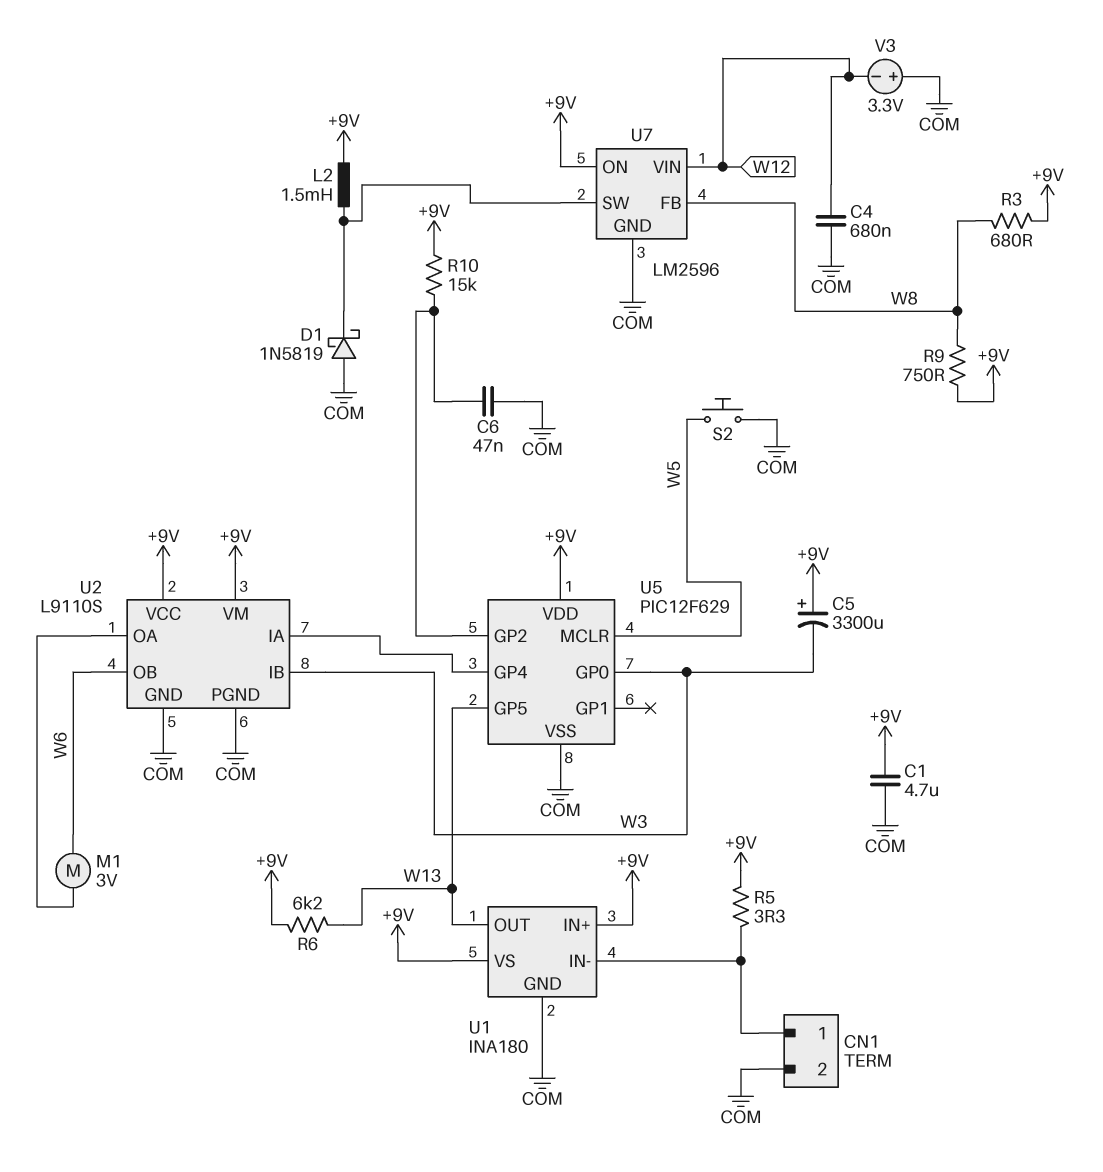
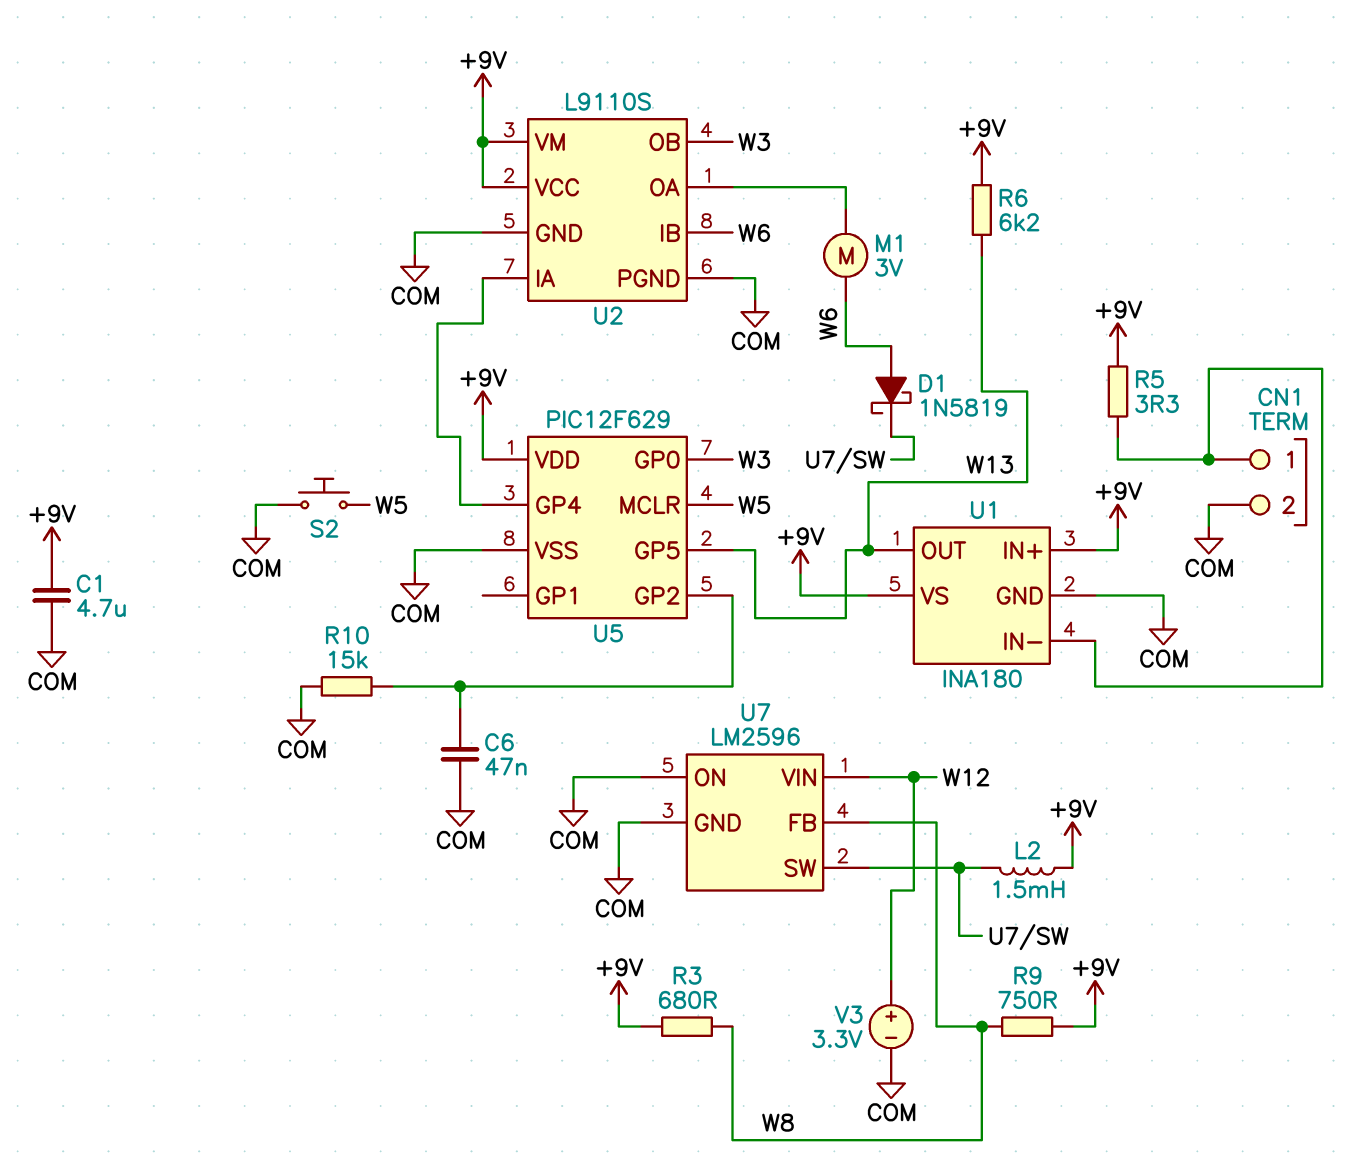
C4: 680nF (COM, W12) -> none
C5: 3300uF (plus +9V, minus W3) -> none
D1: schottky 1N5819 (A COM, K U7/SW) -> schottky 1N5819 (A W6, K U7/SW)
R10: 15k (+9V, U5/GP2) -> 15k (COM, U5/GP2)
U2 pin IB: W3 -> W6
U2 pin OB: W6 -> W3
U7 pin ON: +9V -> COM
V3: 3.3V (plus COM, minus W12) -> 3.3V (plus W12, minus COM)

